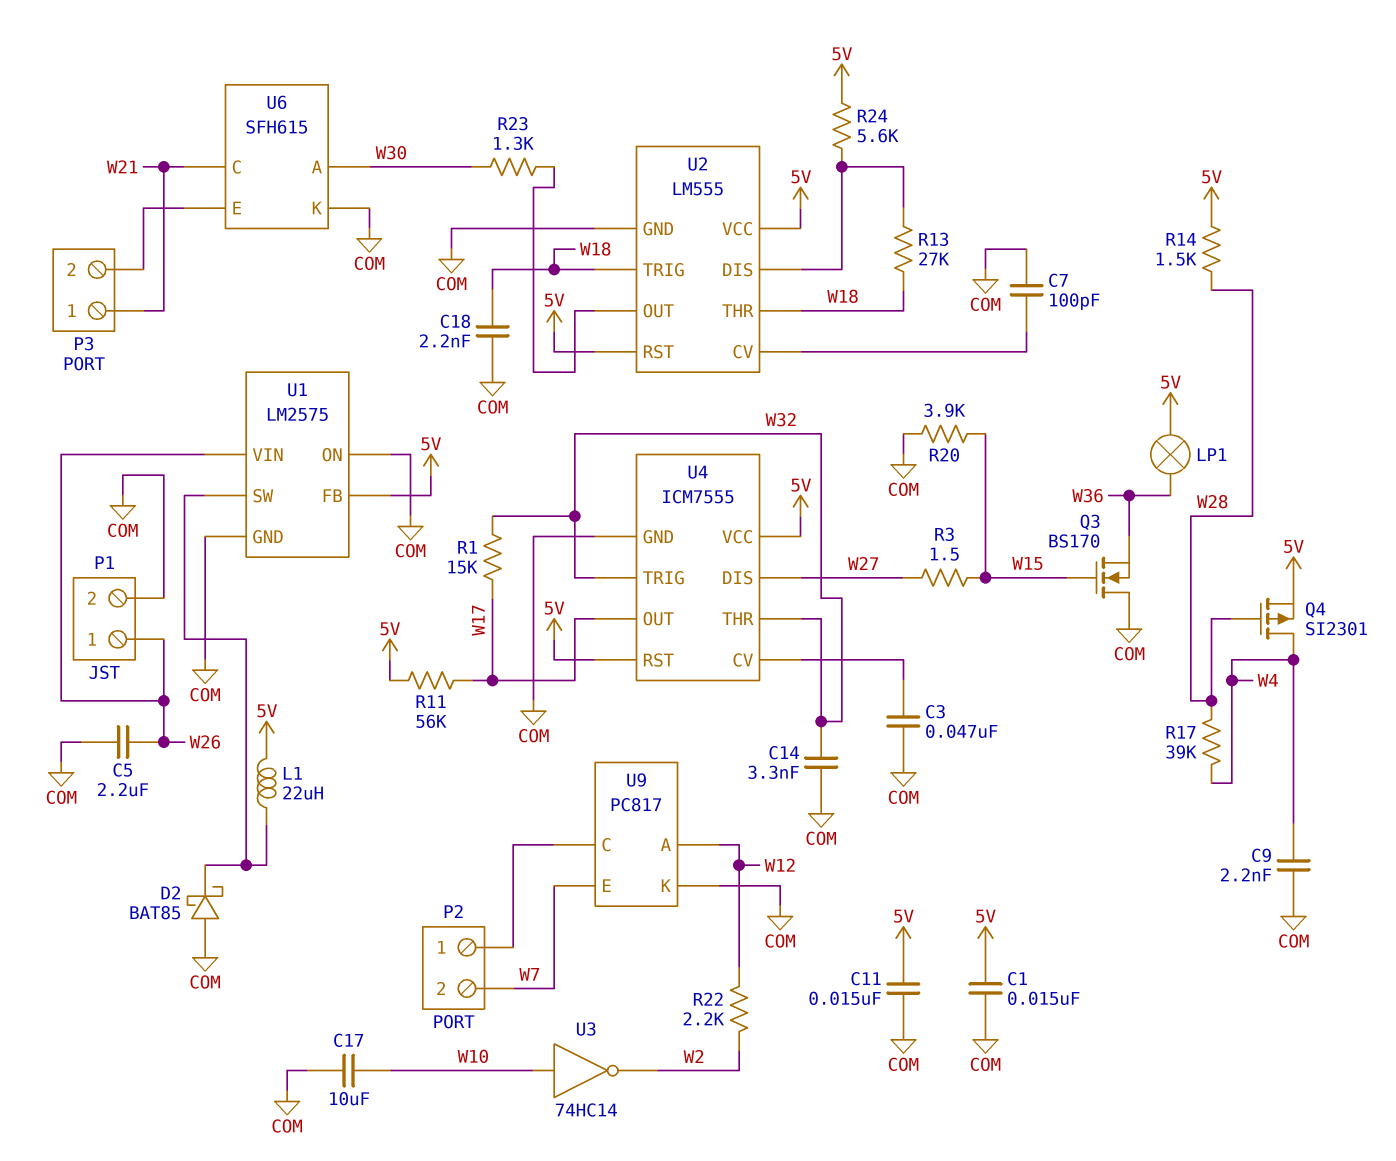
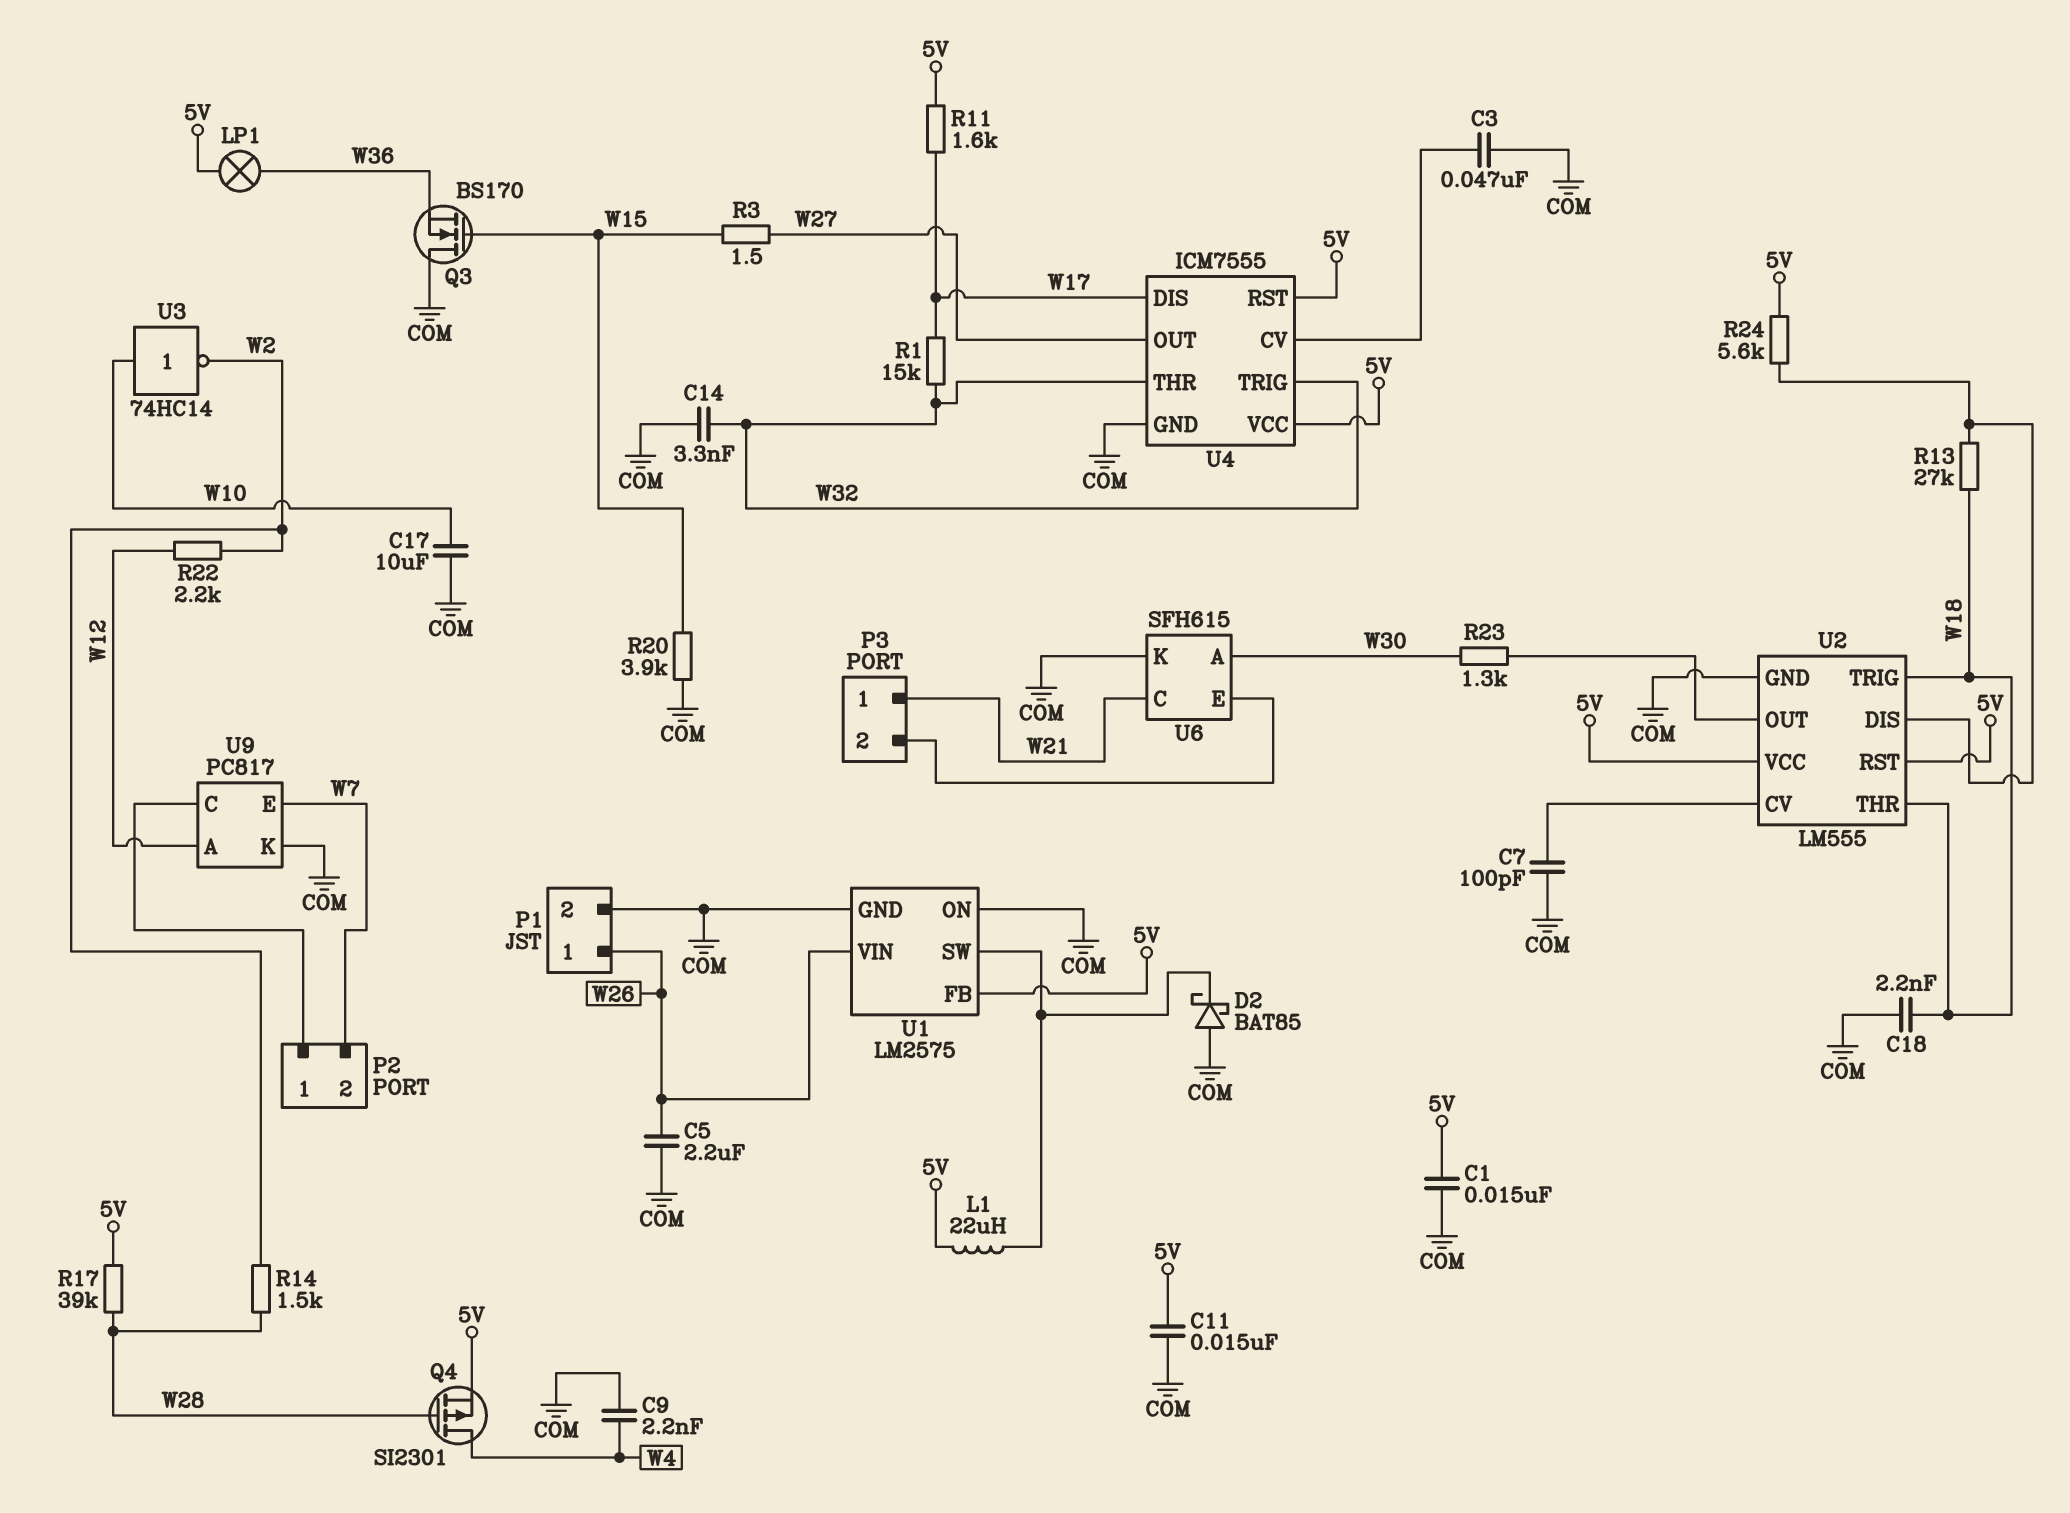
R11: 56k (5V, W17) -> 1.6k (5V, W17)
R14: 1.5k (5V, W28) -> 1.5k (W2, W28)
R17: 39k (W4, W28) -> 39k (5V, W28)
U4 pin DIS: W27 -> W17
U4 pin OUT: W17 -> W27

